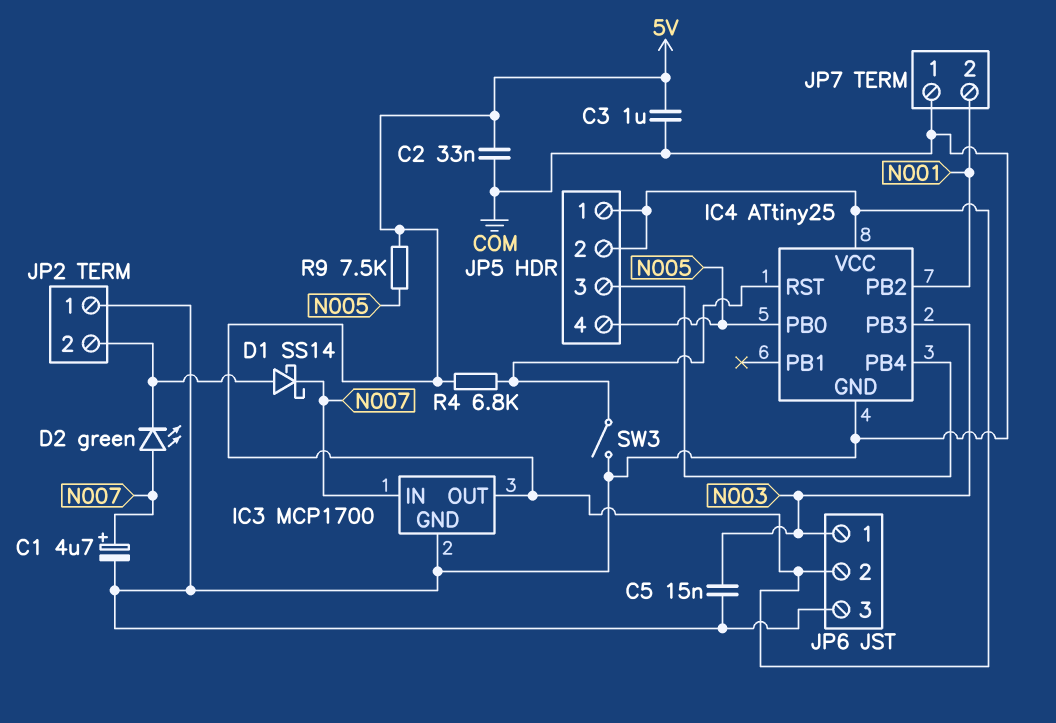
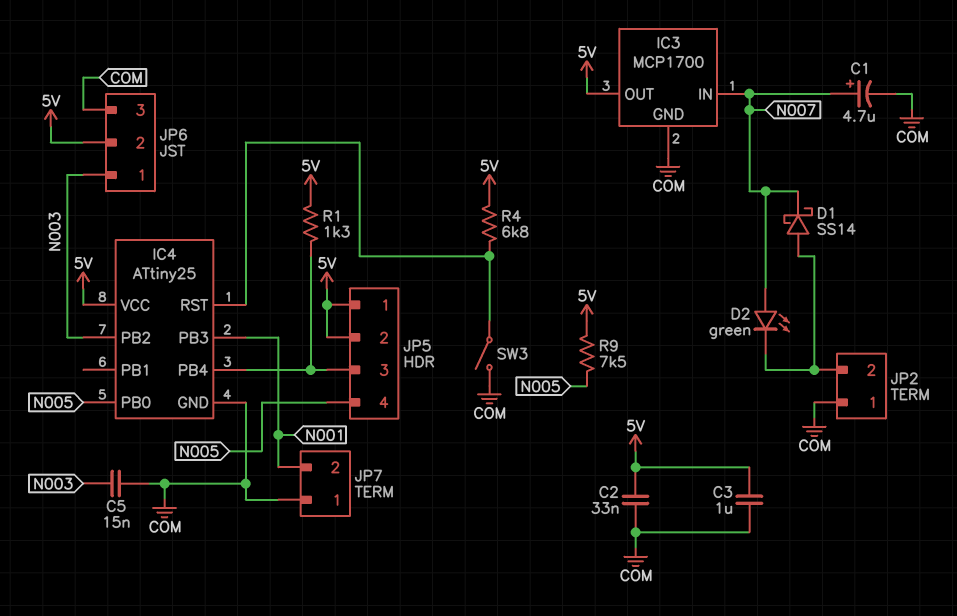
IC4 pin PB2: N001 -> N003
IC4 pin PB3: N003 -> N001
R1: none -> 1.3k (5V, IC4/PB4)

